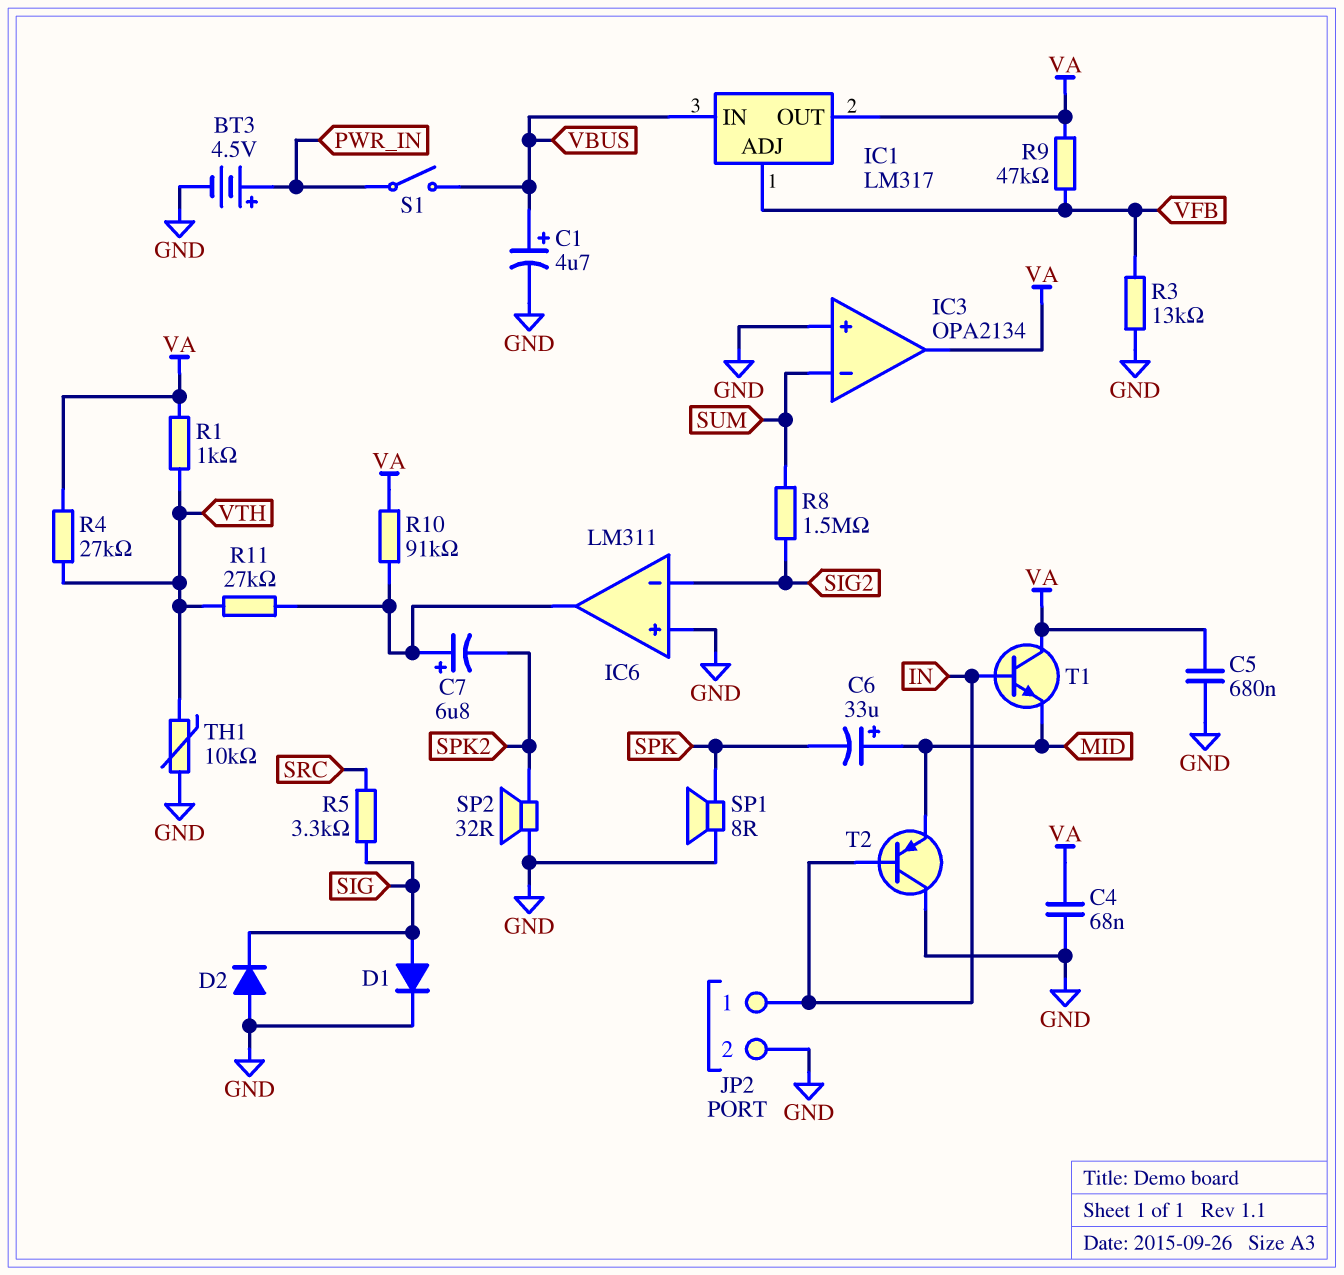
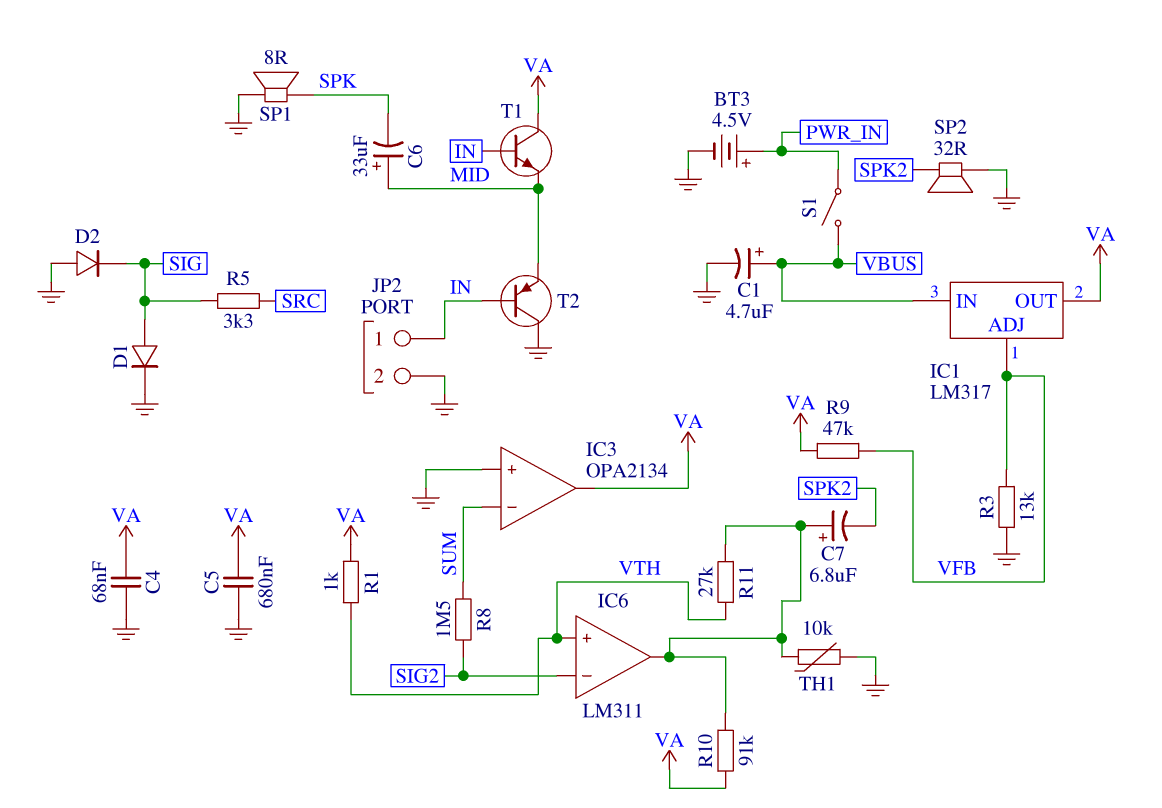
IC6 pin in+: GND -> VTH
R4: 27k (VA, VTH) -> none
TH1: 10k (GND, VTH) -> 10k (GND, IC6/out)

